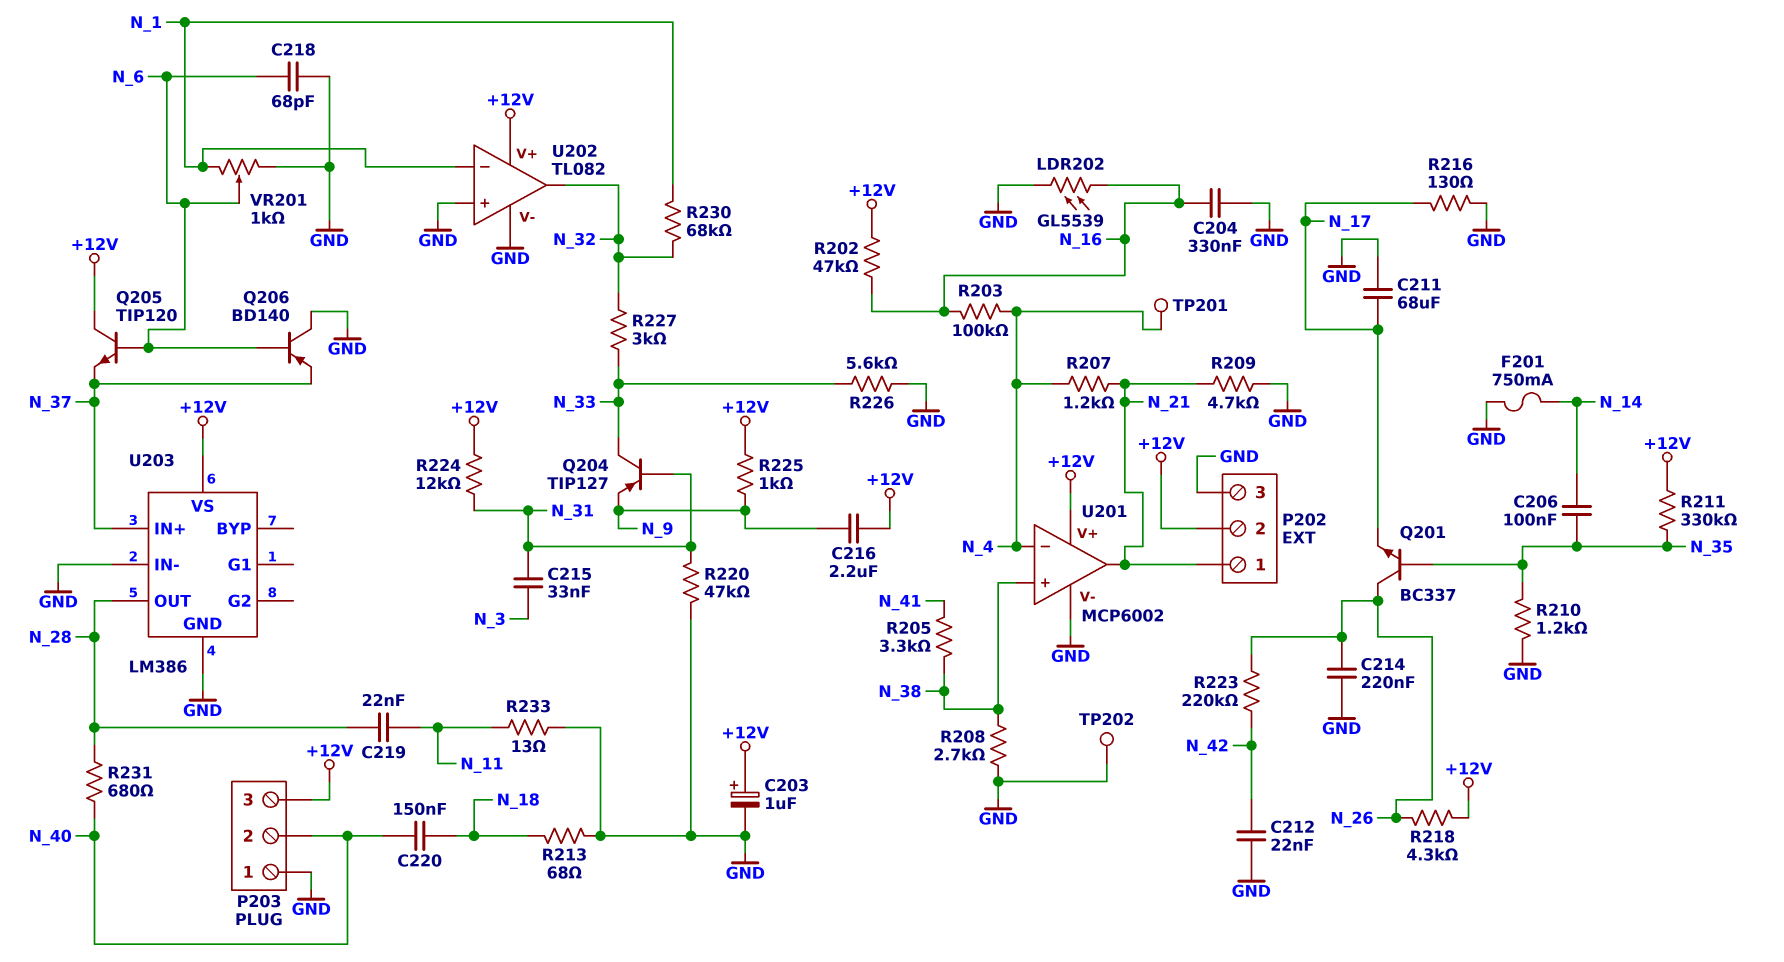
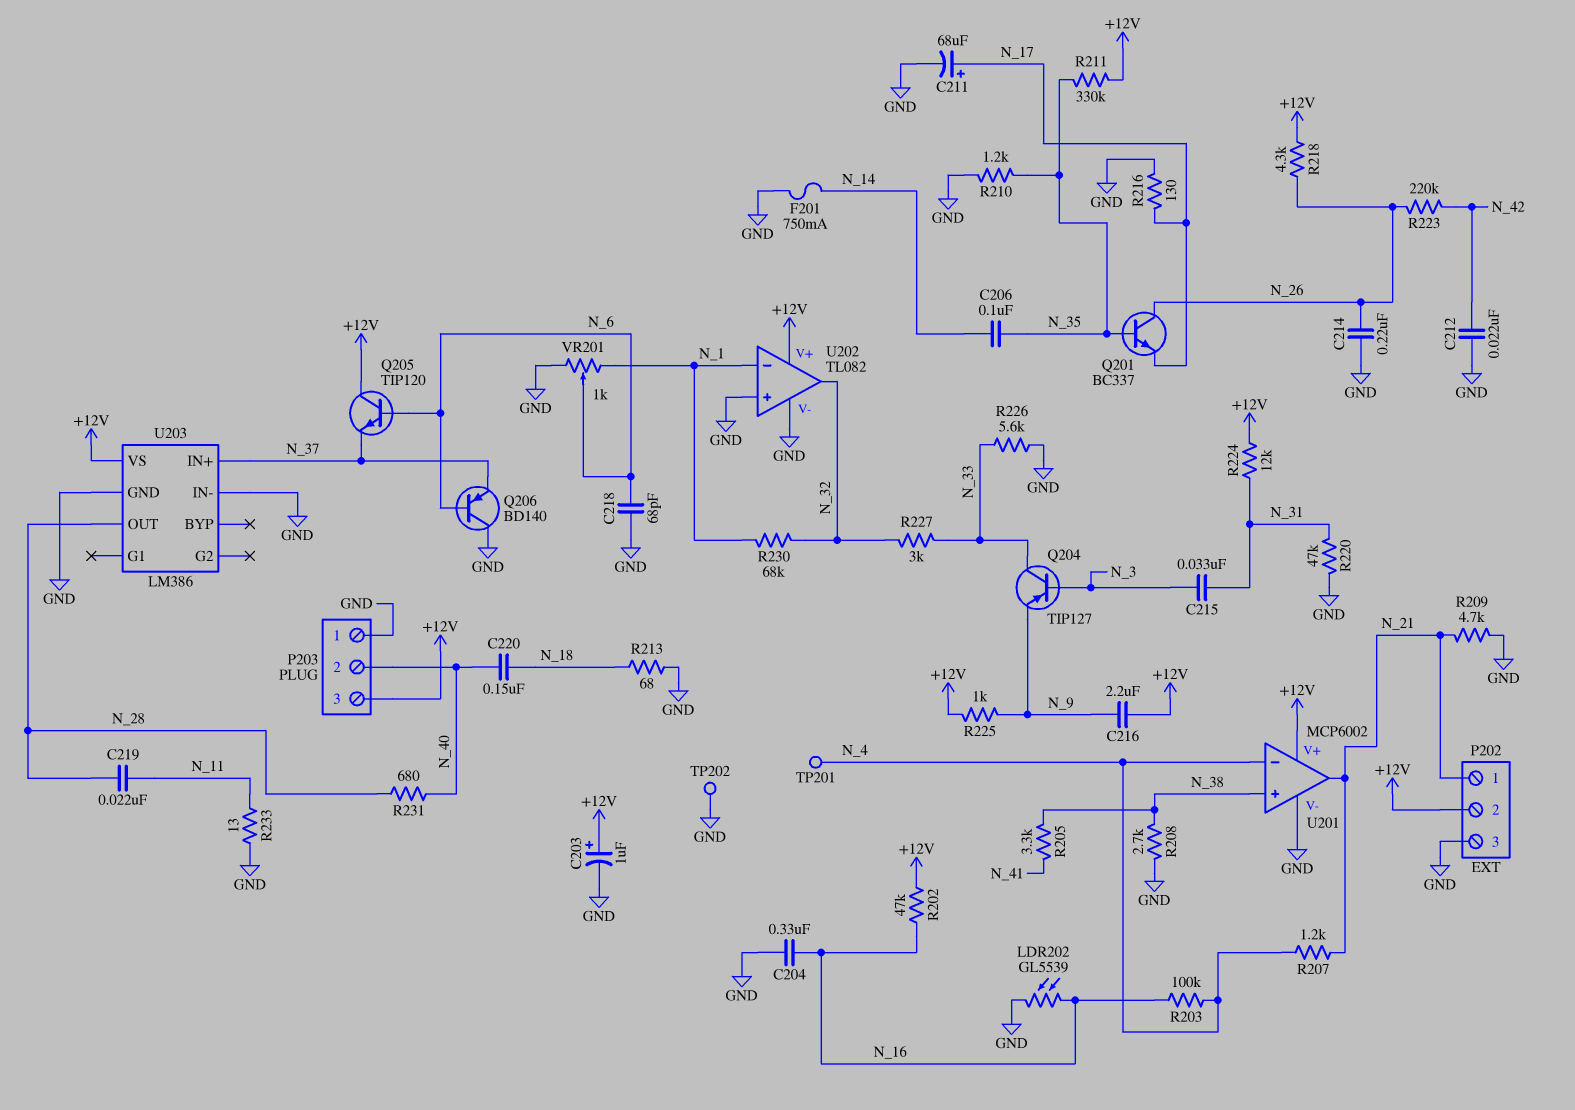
C211: 68uF (GND, N_17) -> 68uF (plus N_17, minus GND)
Q204: PNP TIP127 (B N_31, C N_33, E N_9) -> PNP TIP127 (B N_3, C N_33, E N_9)

